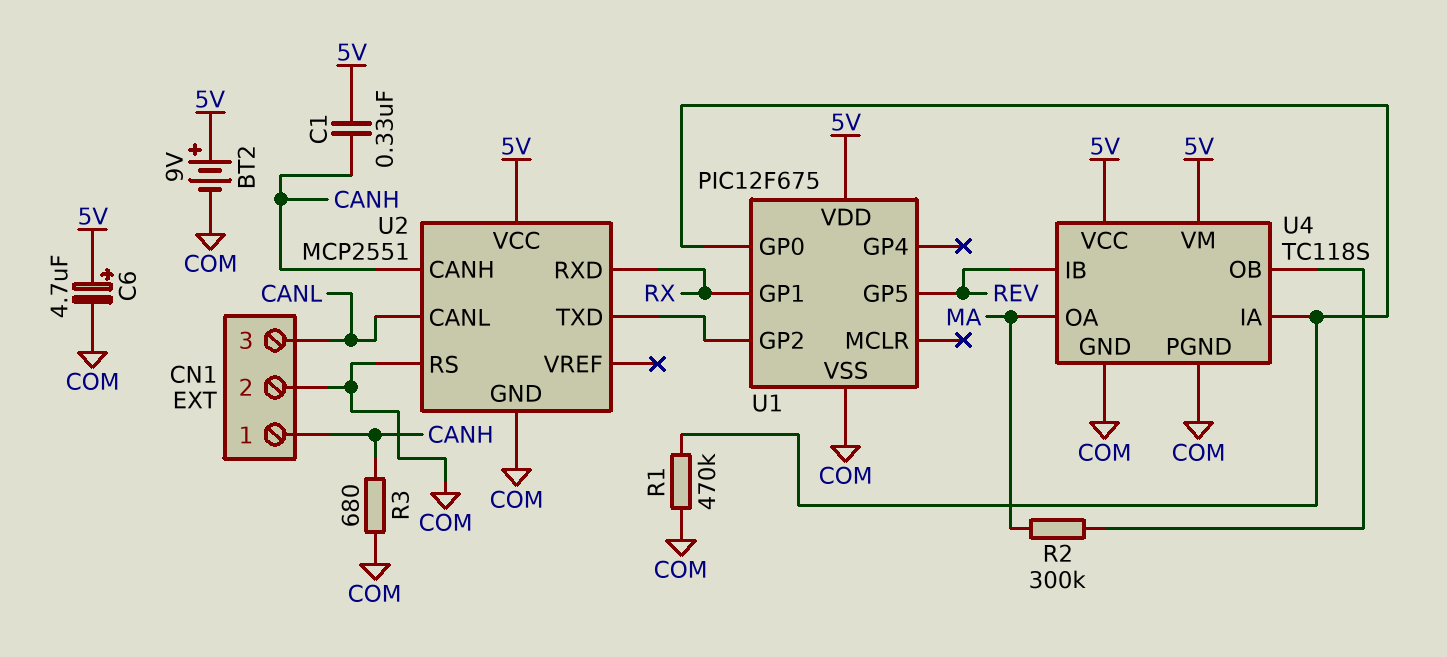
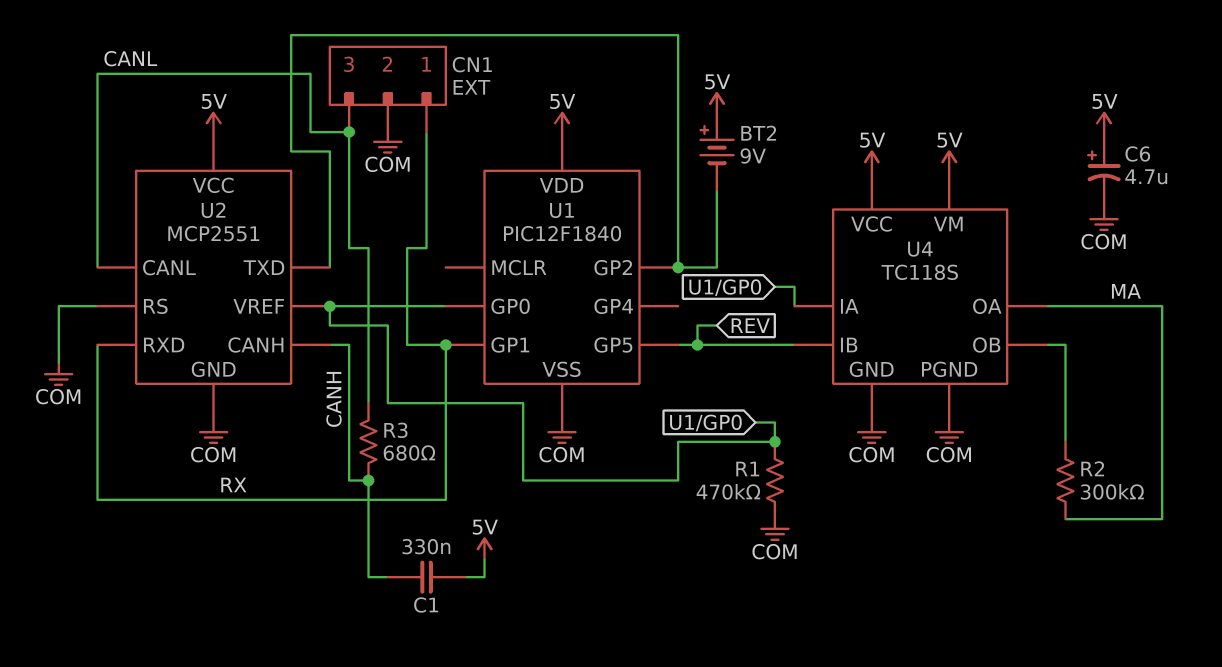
BT2: 9V (plus 5V, minus COM) -> 9V (plus 5V, minus U1/GP2)
CN1 pin 1: CANH -> RX
R3: 680 (CANH, COM) -> 680 (CANH, CANL)
U1: PIC12F675 -> PIC12F1840
U2 pin VREF: none -> U1/GP0

